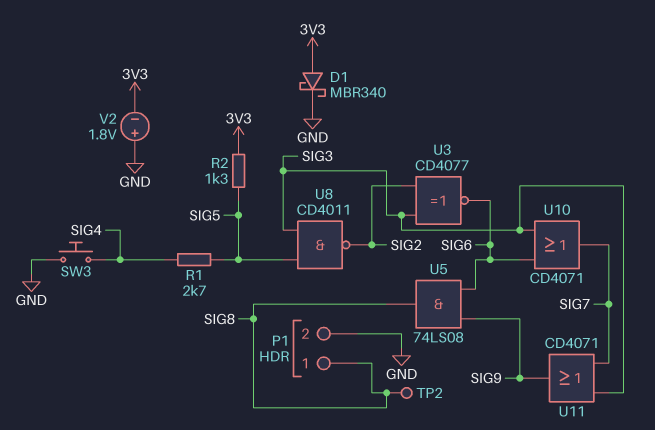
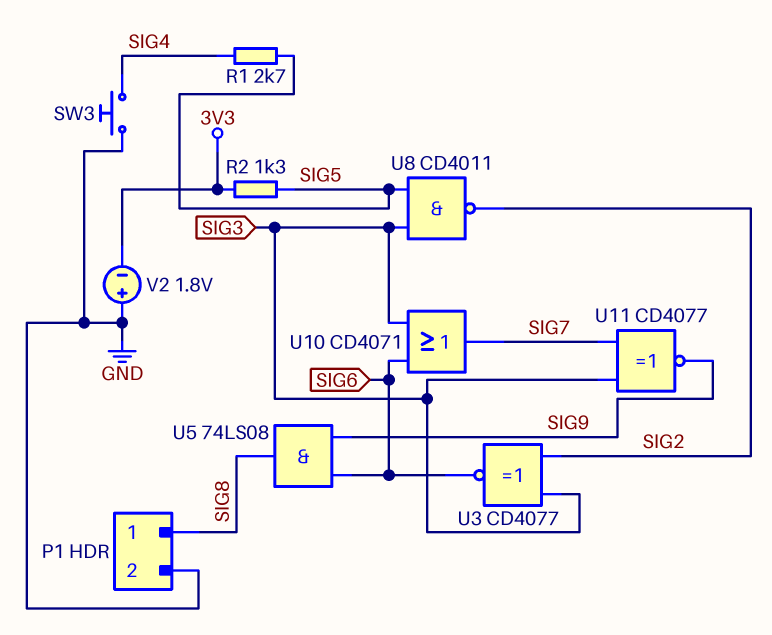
D1: schottky MBR340 (A 3V3, K GND) -> none
TP2: test point (SIG8) -> none
U11: OR CD4071 (in SIG3, in SIG7, out SIG9) -> XNOR CD4077 (in SIG3, in SIG7, out SIG9)

